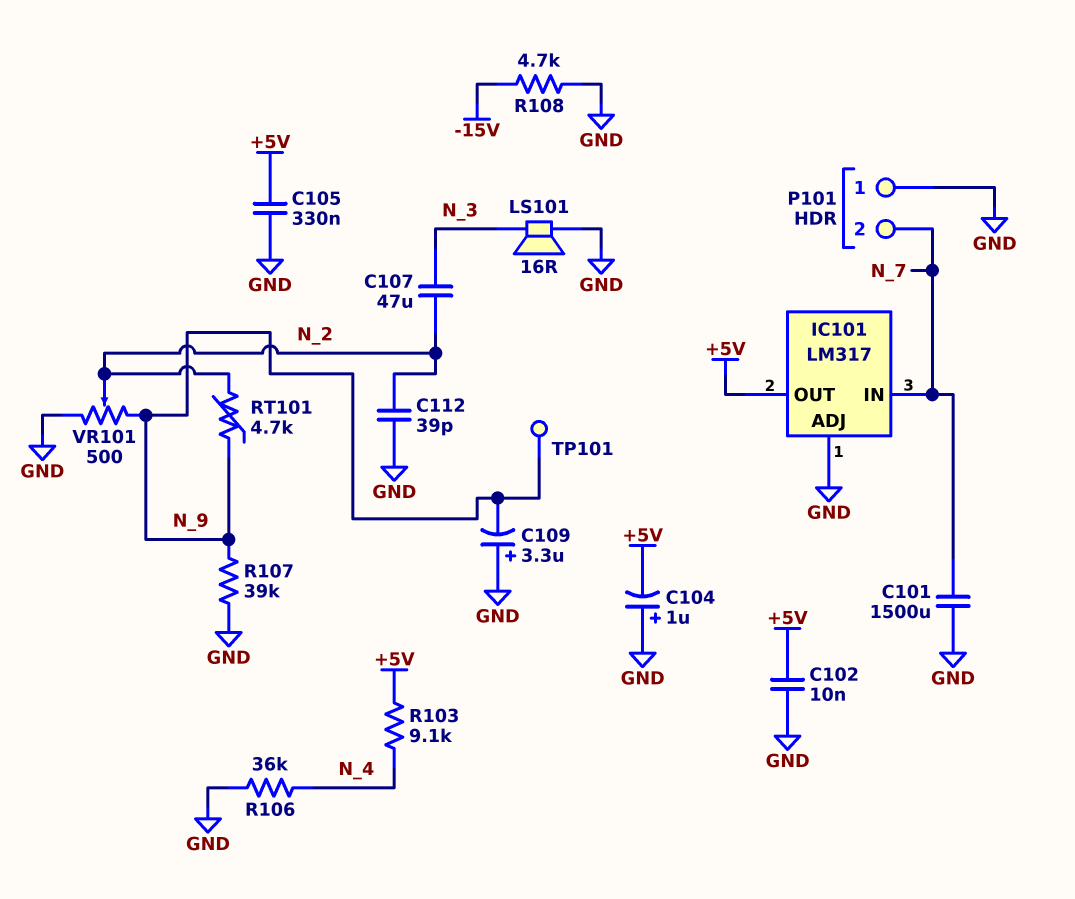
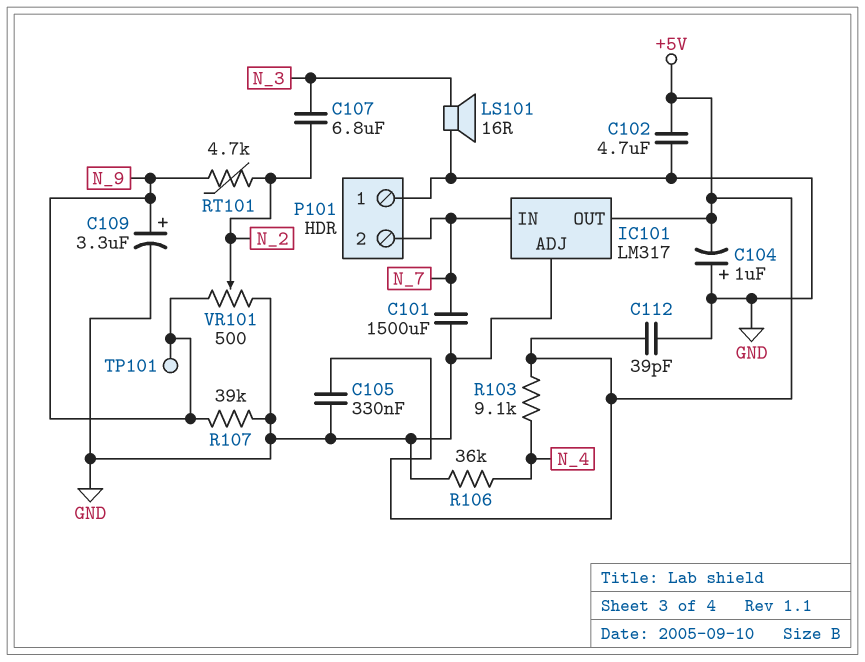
C102: 10nF (+5V, GND) -> 4.7uF (+5V, GND)
C107: 47uF (N_2, N_3) -> 6.8uF (N_2, N_3)
C109: 3.3uF (plus GND, minus N_9) -> 3.3uF (plus N_9, minus GND)
C112: 39pF (GND, N_2) -> 39pF (+5V, GND)
R108: 4.7k (-15V, GND) -> none

